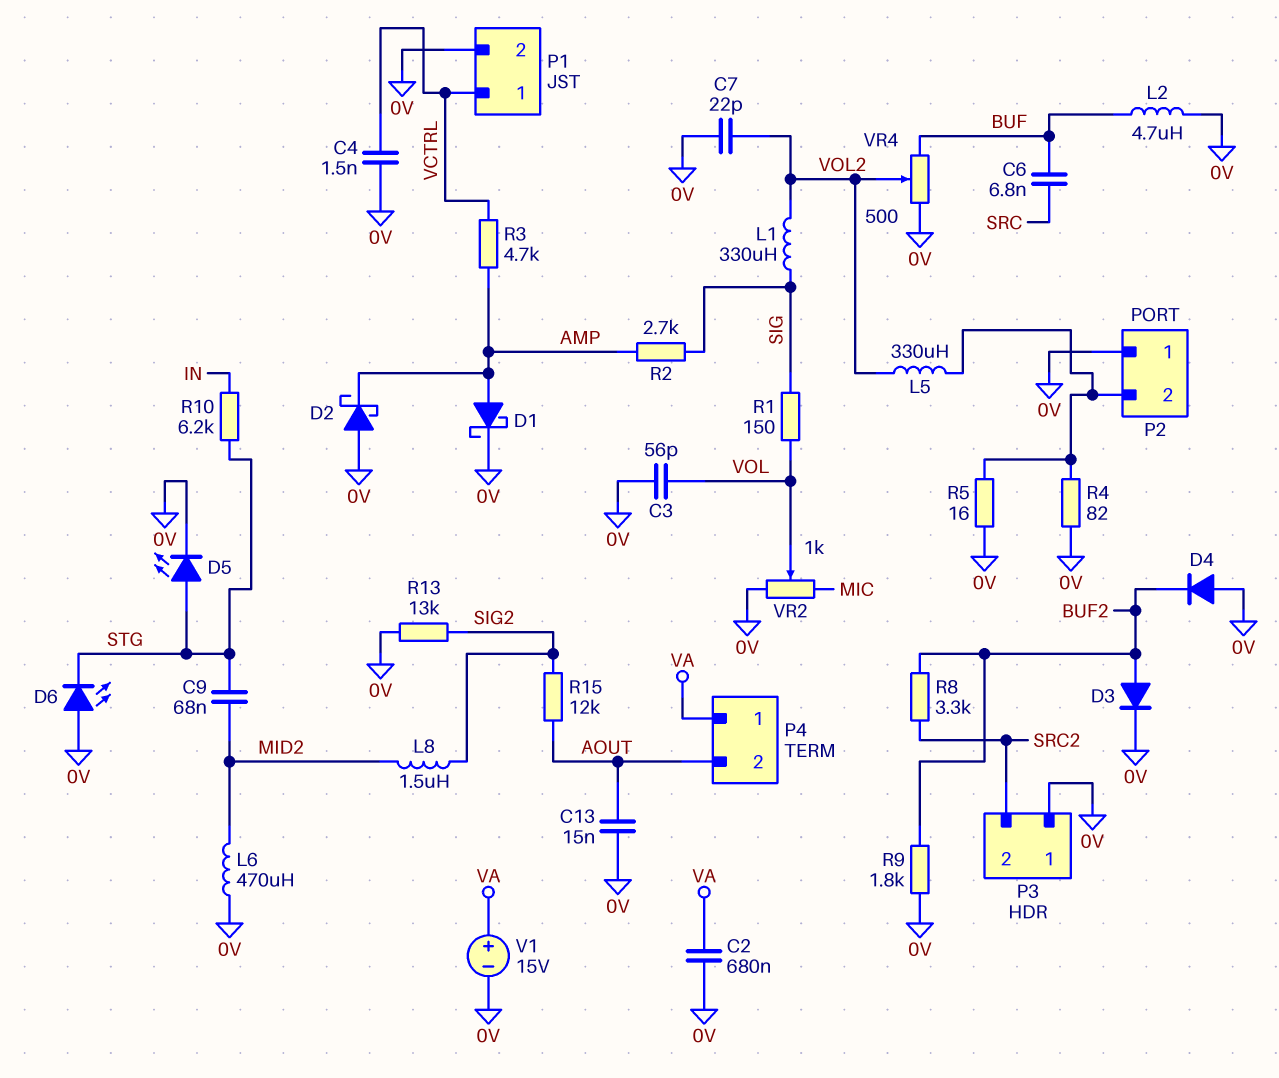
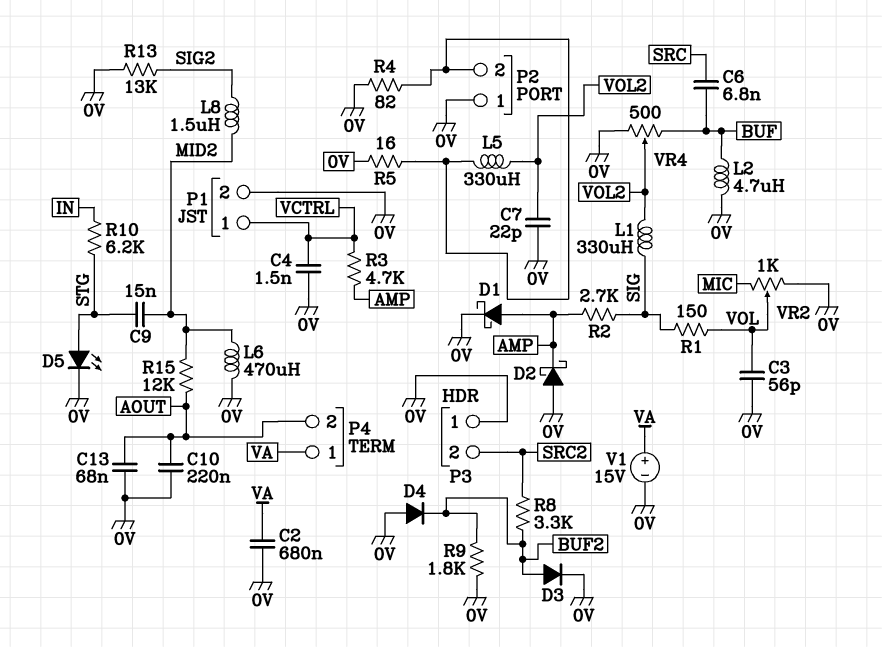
C9: 68nF (MID2, STG) -> 15nF (MID2, STG)
C10: none -> 220nF (0V, AOUT)
C13: 15nF (0V, AOUT) -> 68nF (0V, AOUT)
D6: LED (A 0V, K STG) -> none
R15: 12k (AOUT, SIG2) -> 12k (AOUT, MID2)

